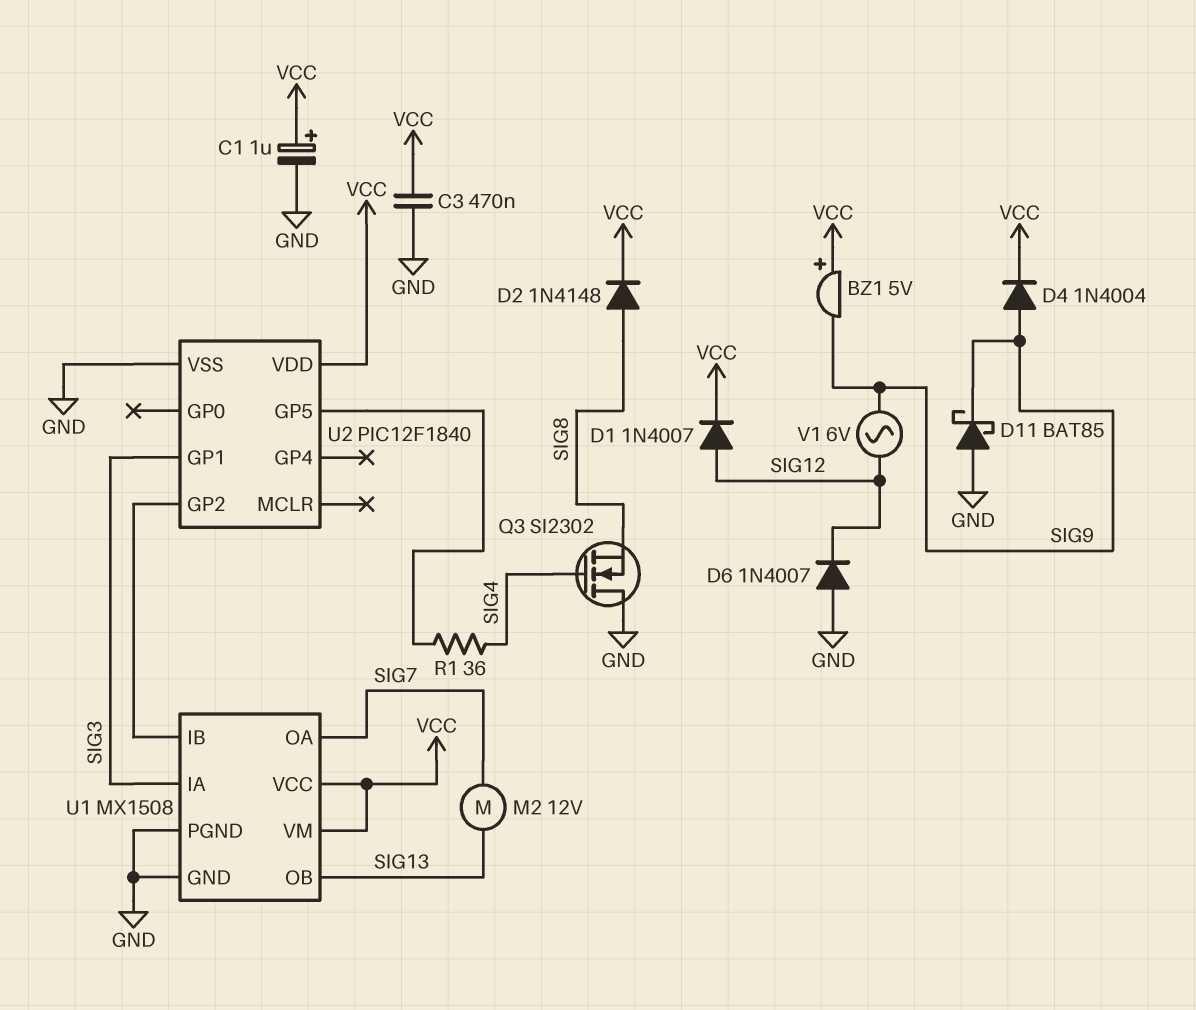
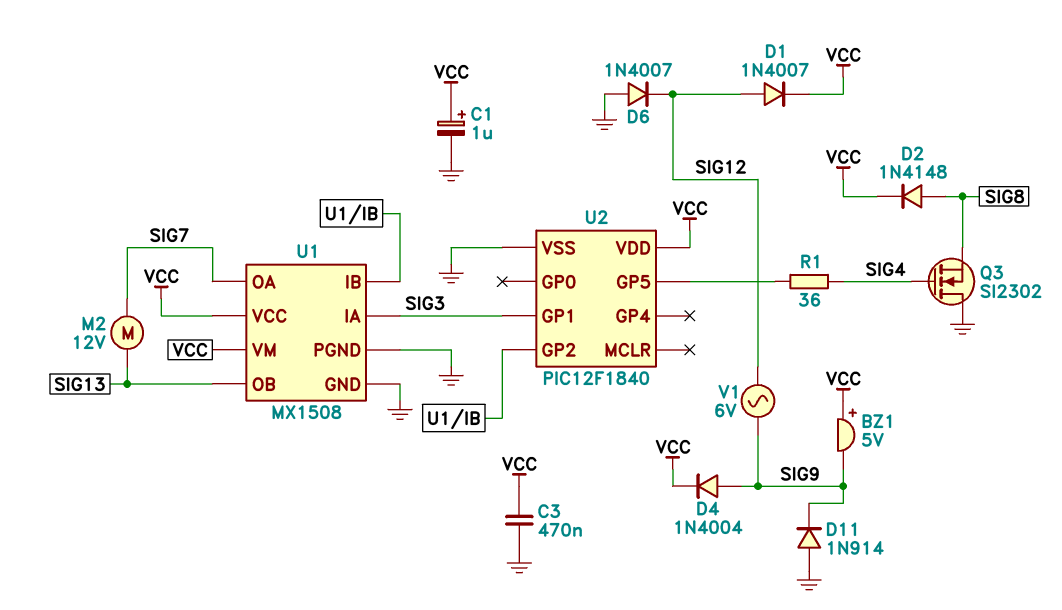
D11: schottky BAT85 (A GND, K SIG9) -> diode 1N914 (A GND, K SIG9)

